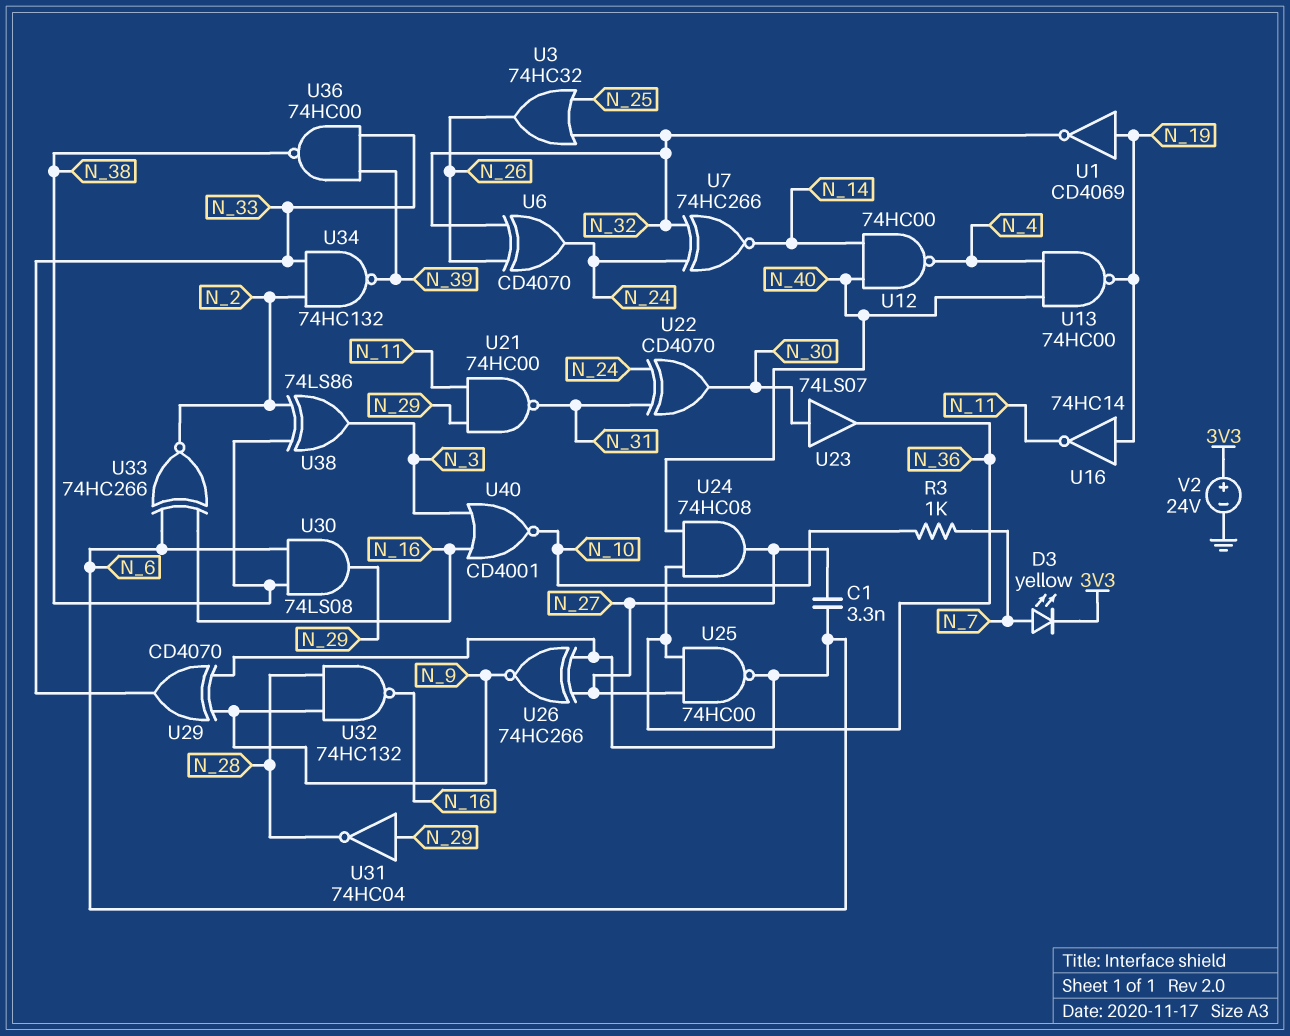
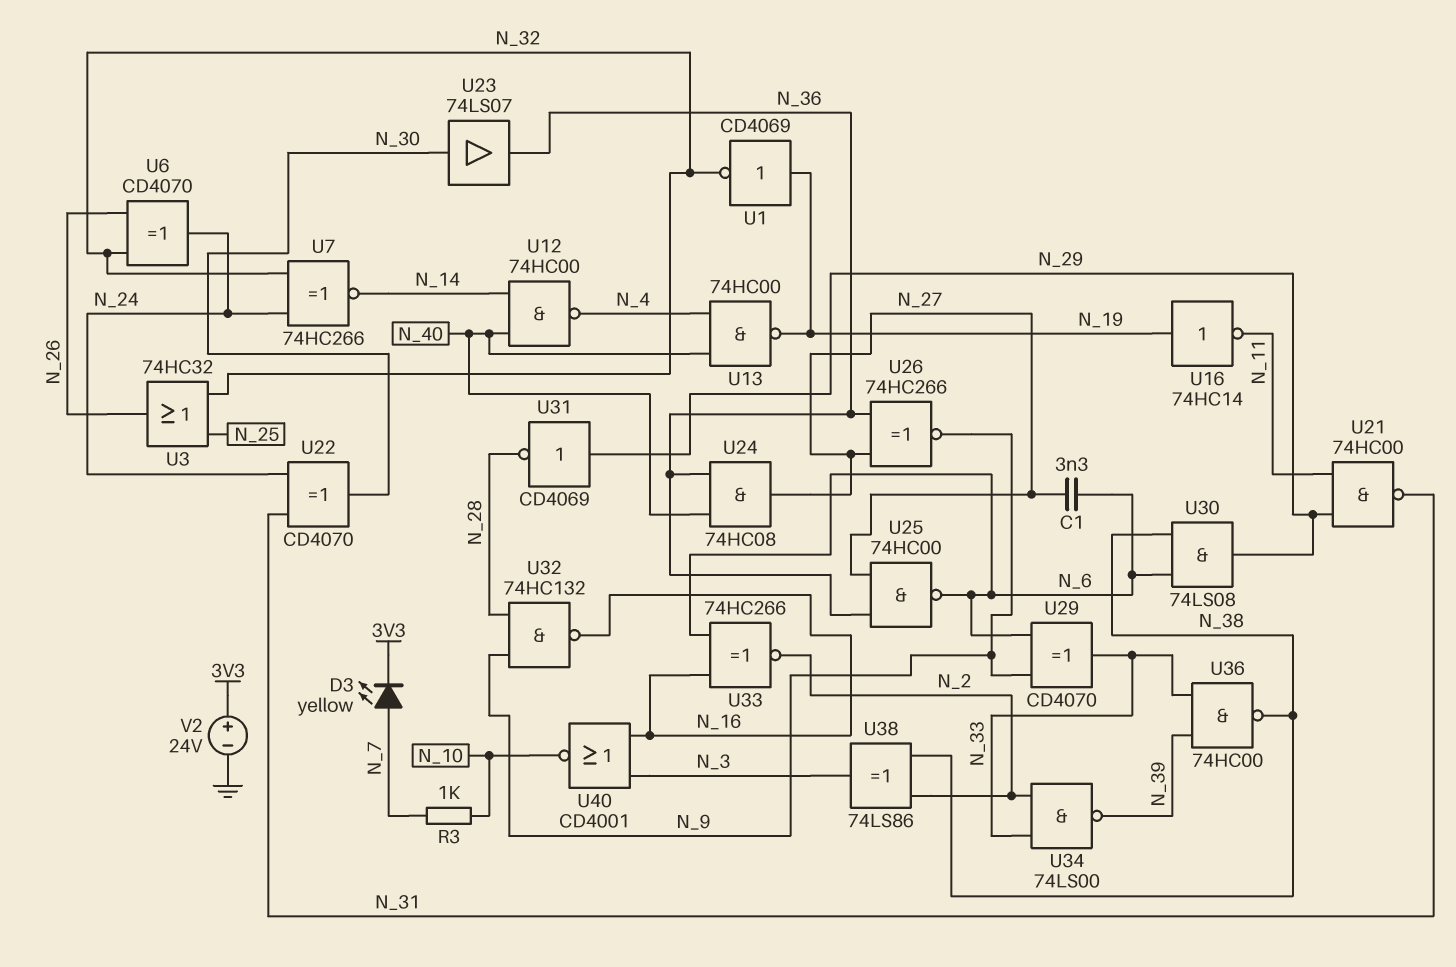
U26: XNOR 74HC266 (in N_6, in N_27, out N_9) -> XNOR 74HC266 (in N_27, in N_36, out N_9)
U31: NOT 74HC04 (in N_29, out N_28) -> NOT CD4069 (in N_29, out N_28)
U34: NAND 74HC132 (in N_2, in N_33, out N_39) -> NAND 74LS00 (in N_2, in N_33, out N_39)

